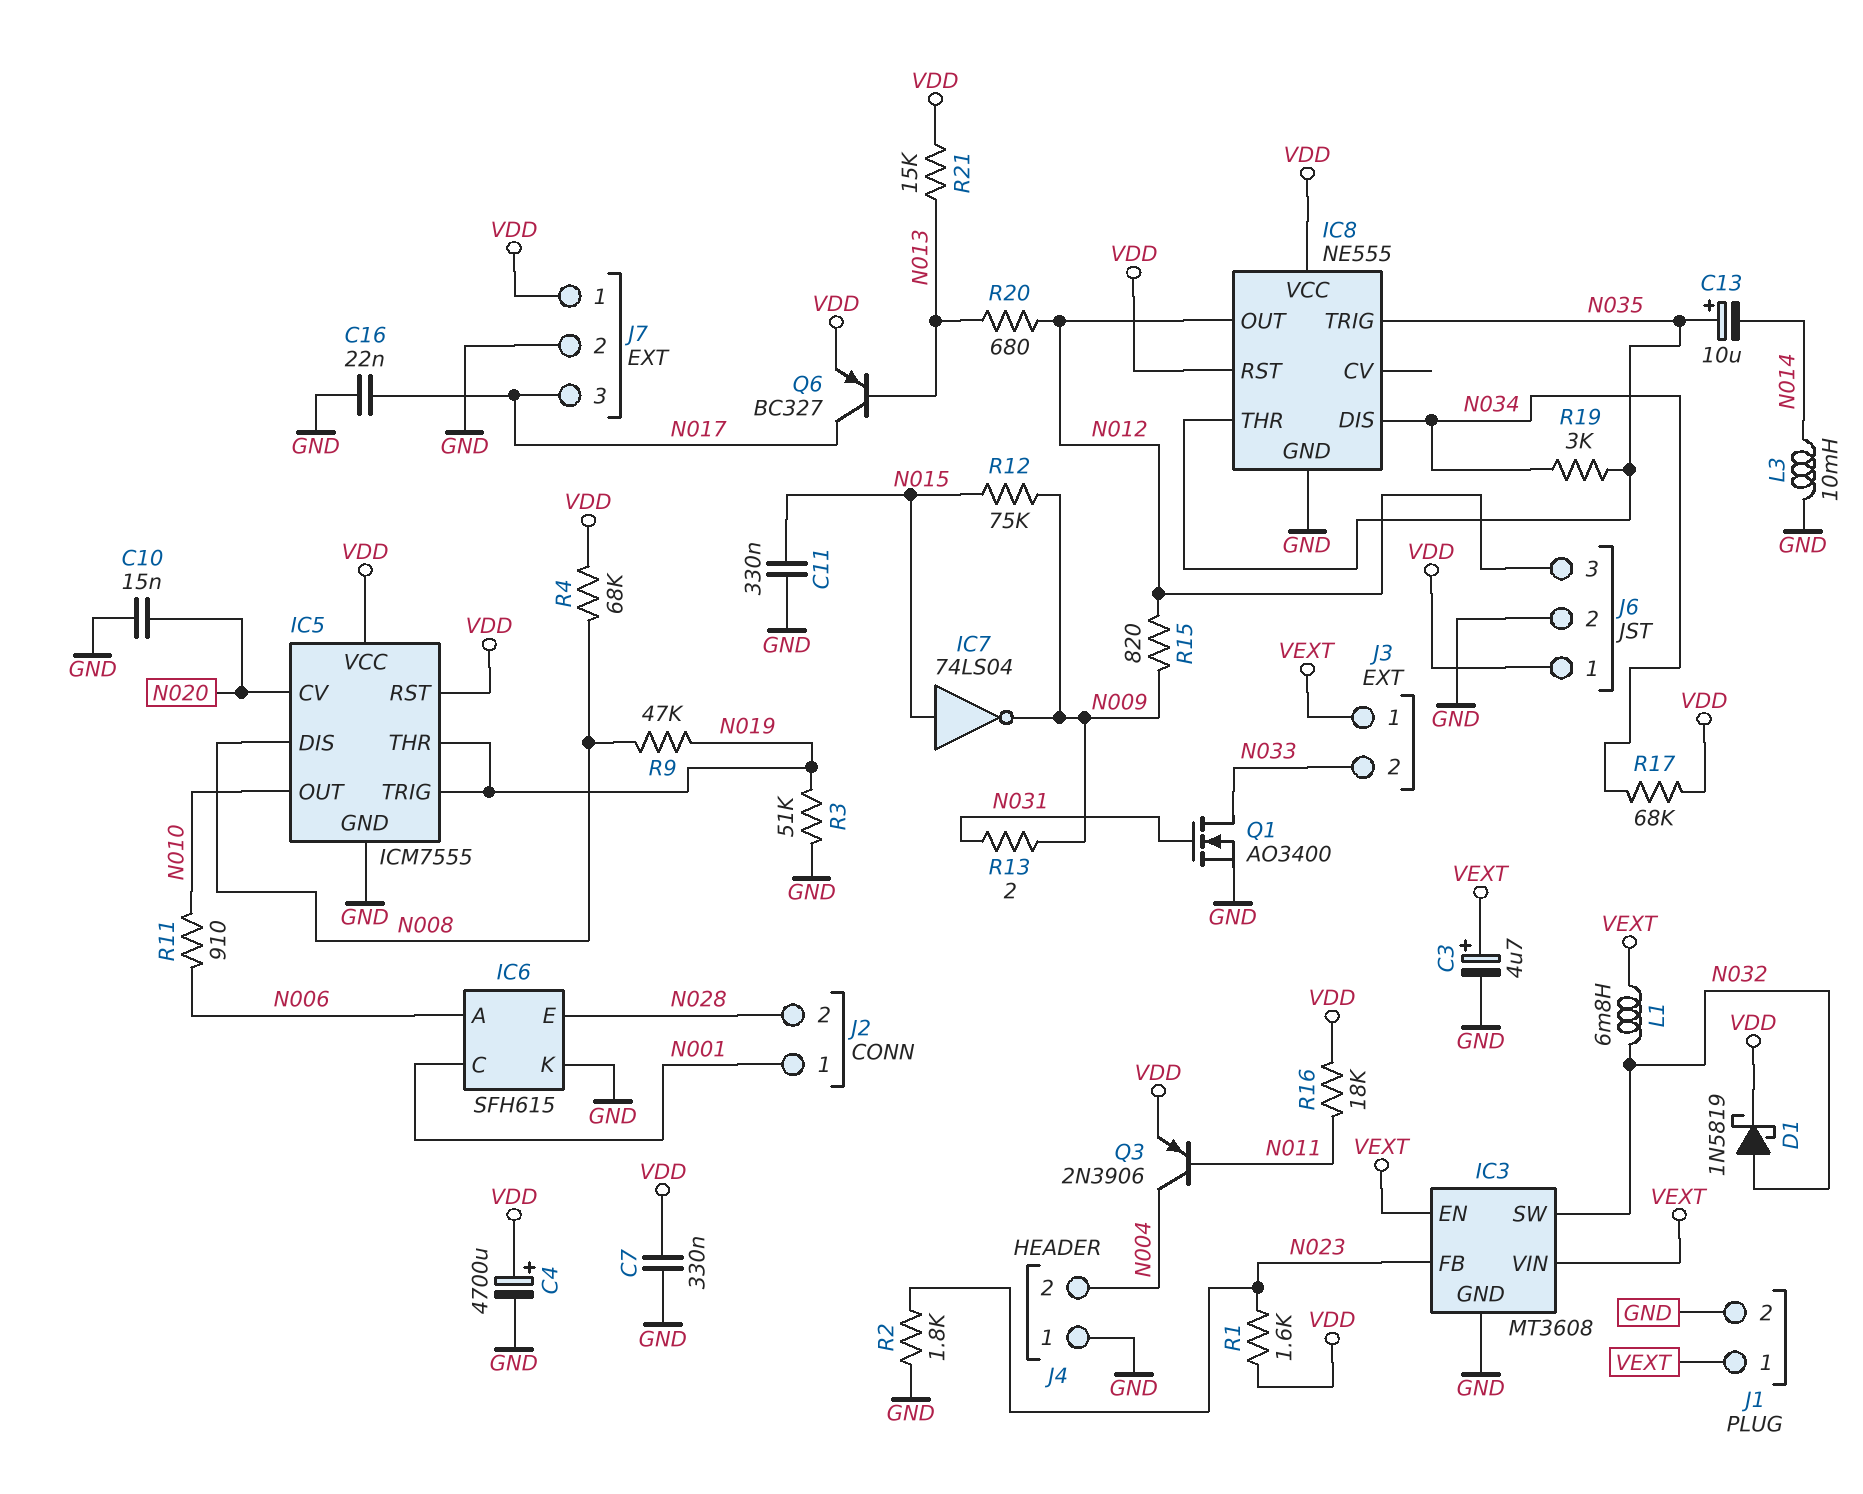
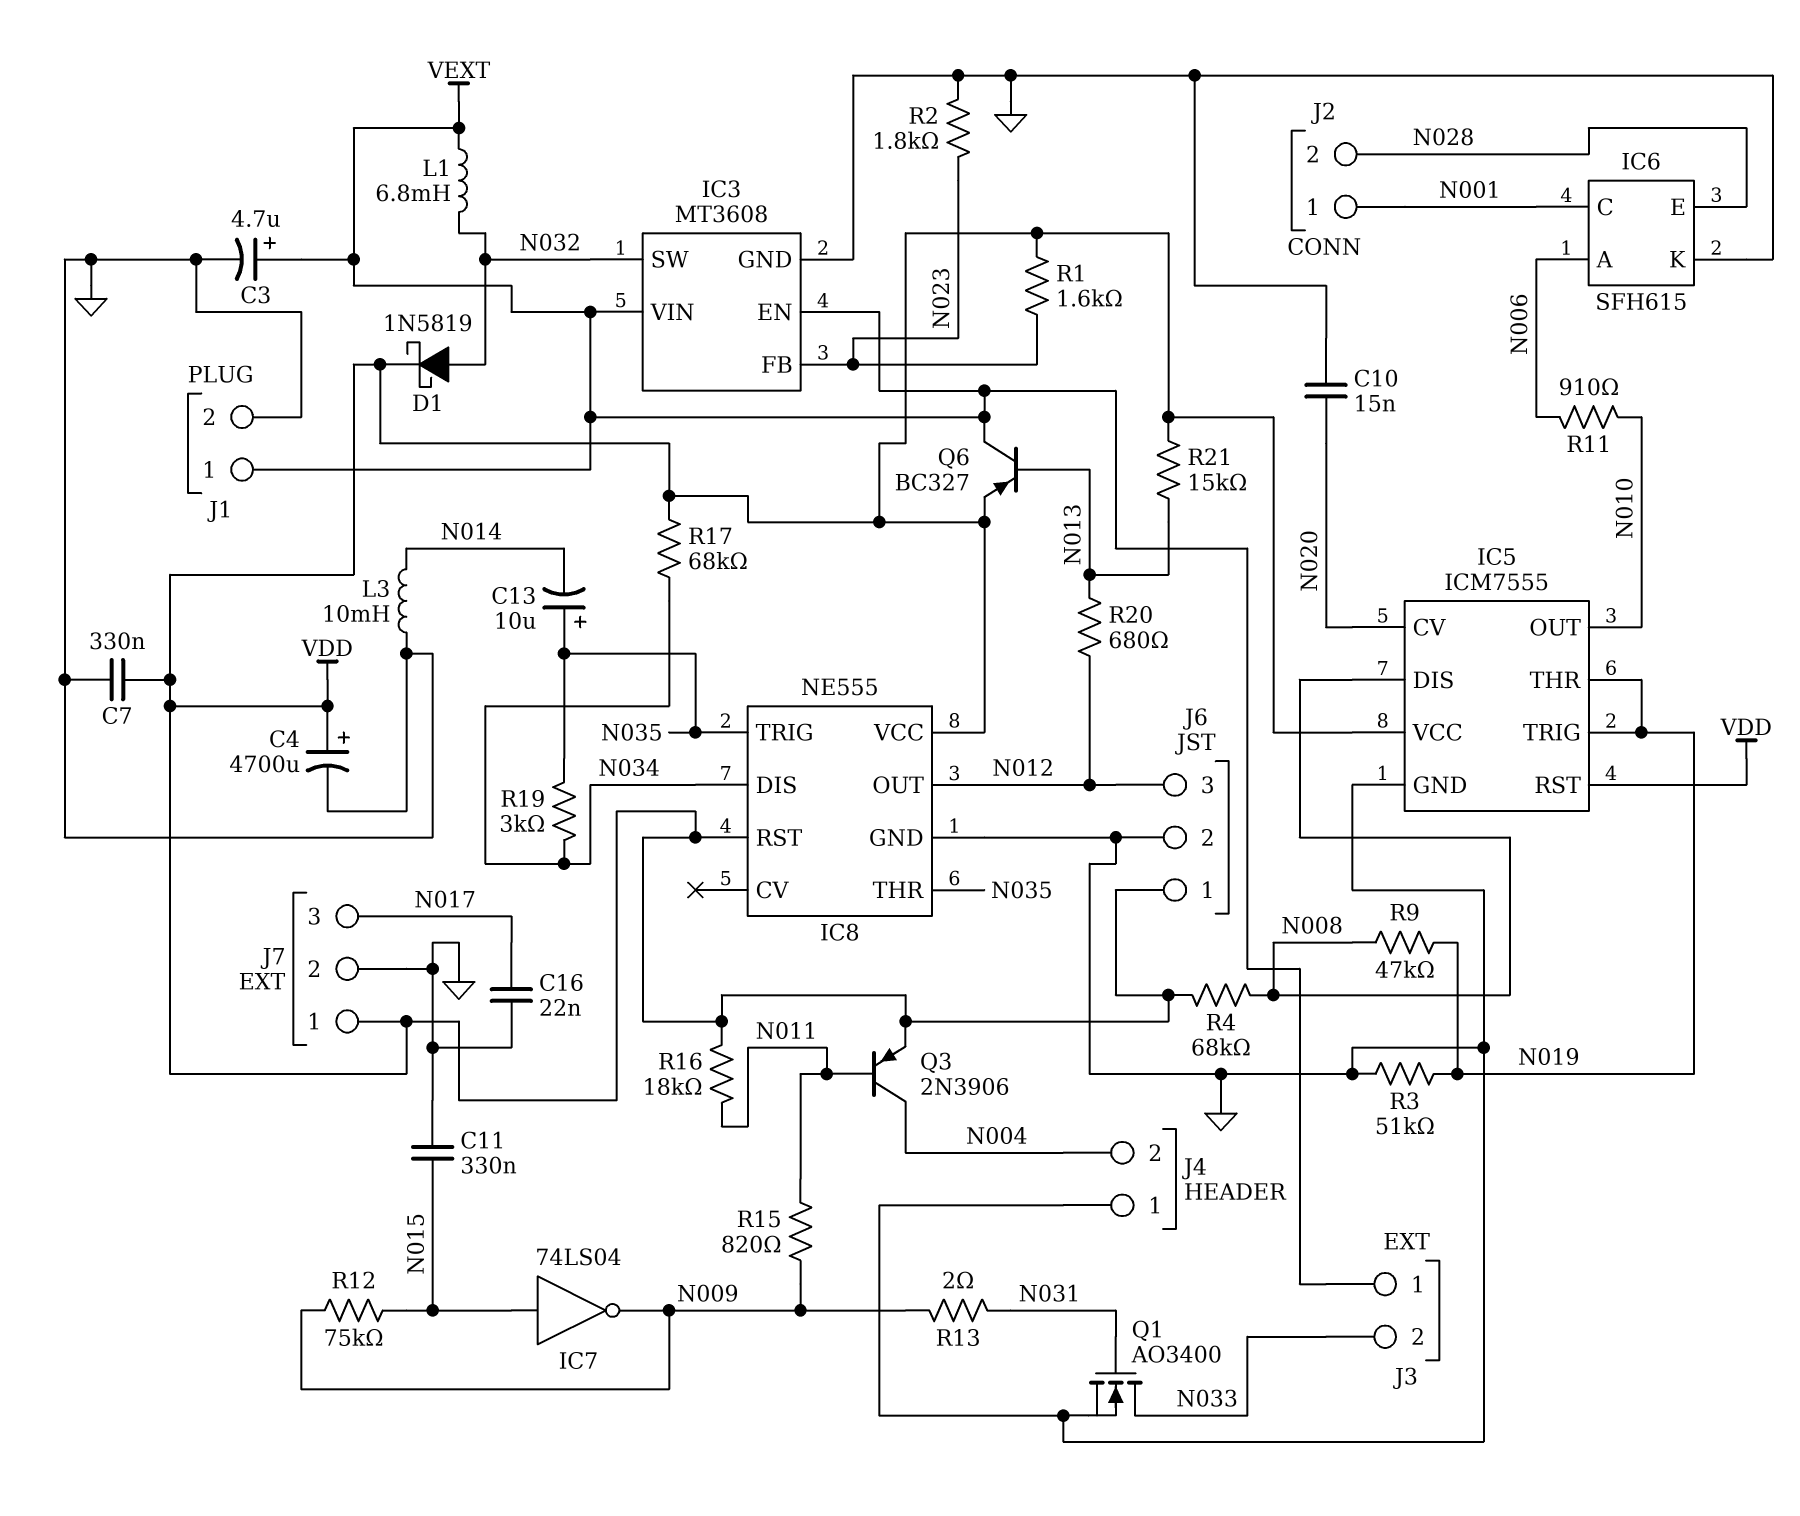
Q6: PNP BC327 (B N013, C N017, E VDD) -> PNP BC327 (B N013, C VEXT, E VDD)
R15: 820 (N009, N012) -> 820 (N009, N011)

